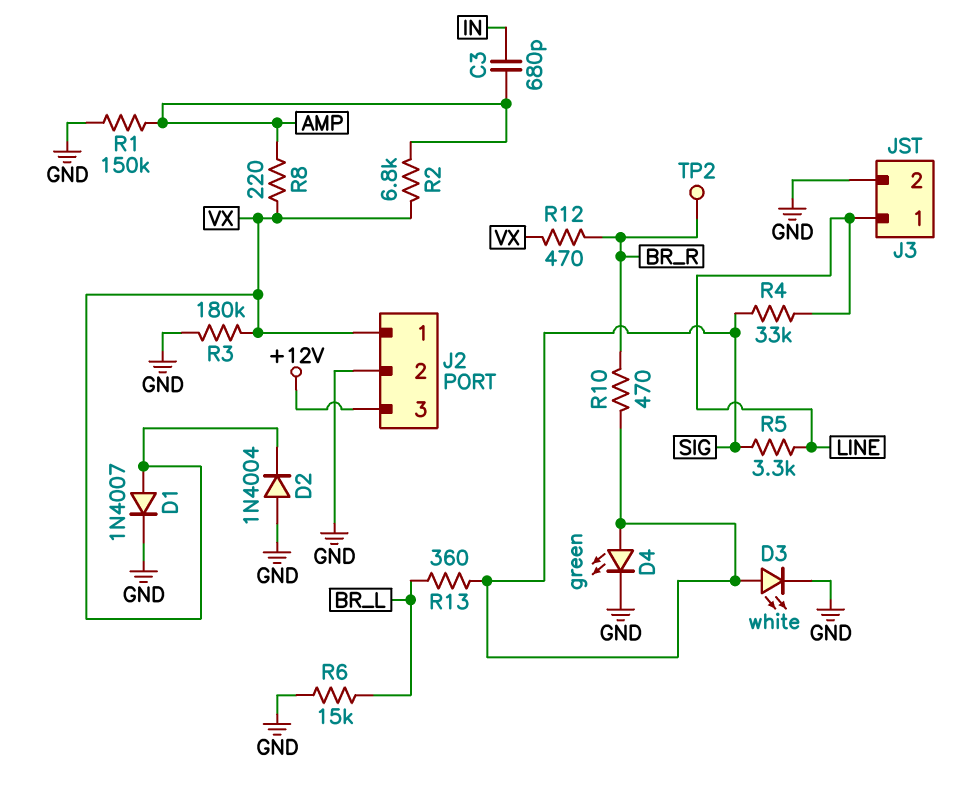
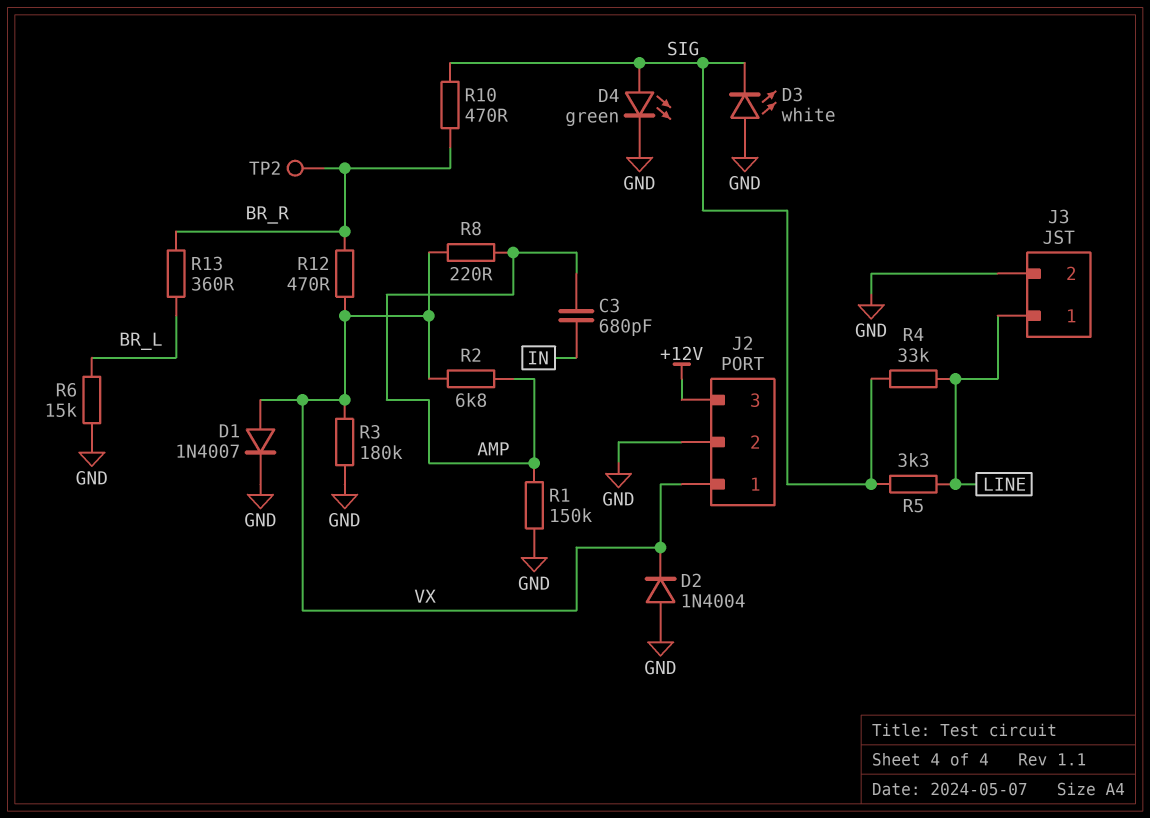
D3: LED white (A SIG, K GND) -> LED white (A GND, K SIG)
R13: 360 (BR_L, SIG) -> 360 (BR_L, BR_R)

